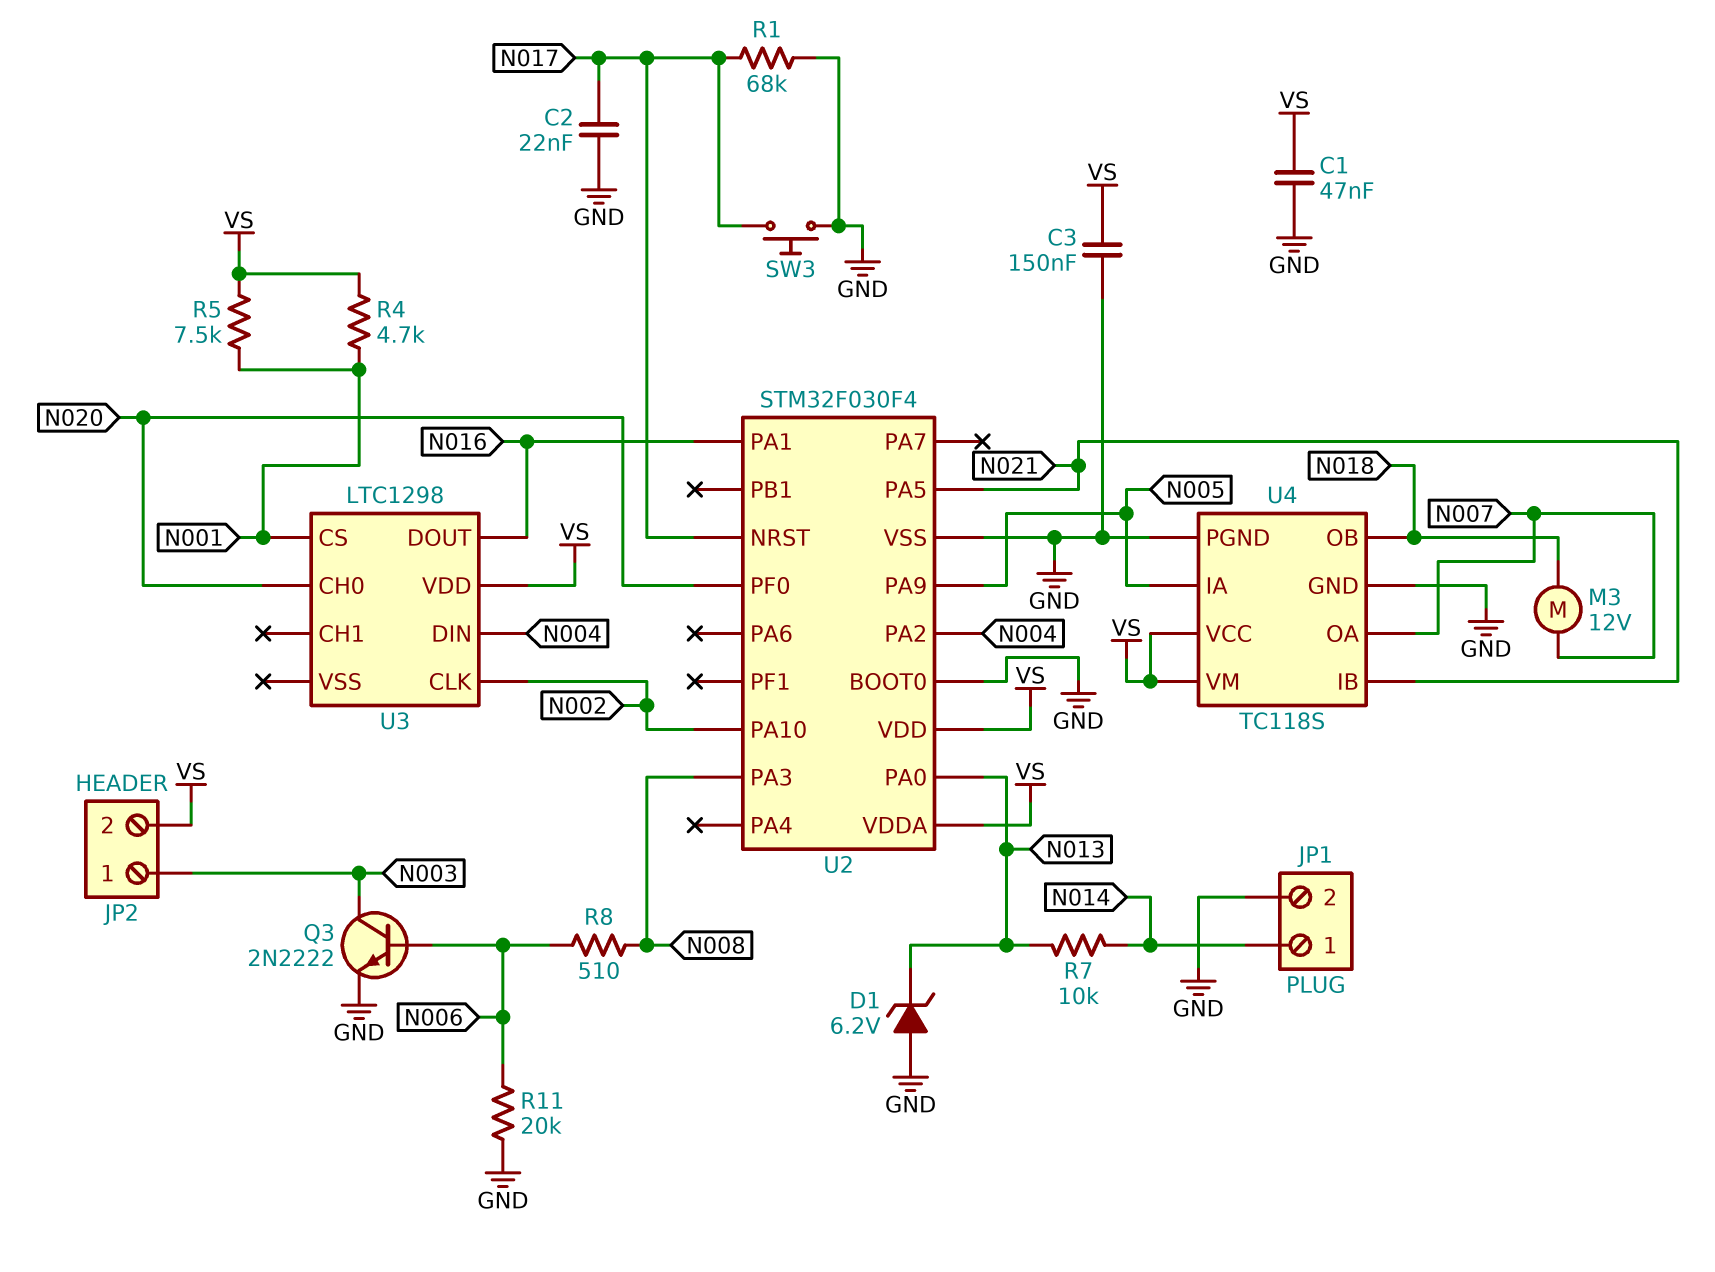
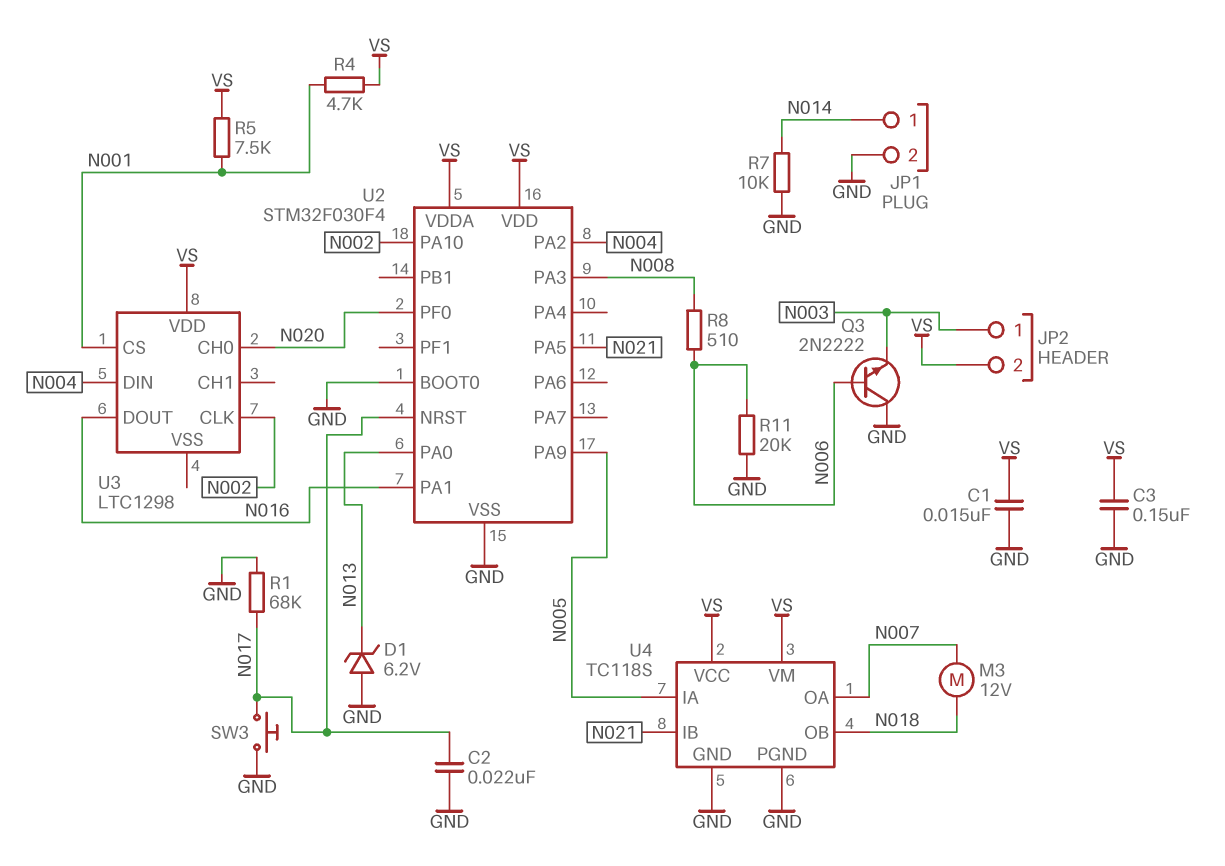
C1: 47nF (GND, VS) -> 15nF (GND, VS)
Q3: NPN 2N2222 (B N006, C N003, E GND) -> NPN 2N2222 (B N006, C GND, E N003)
R7: 10k (N013, N014) -> 10k (GND, N014)

